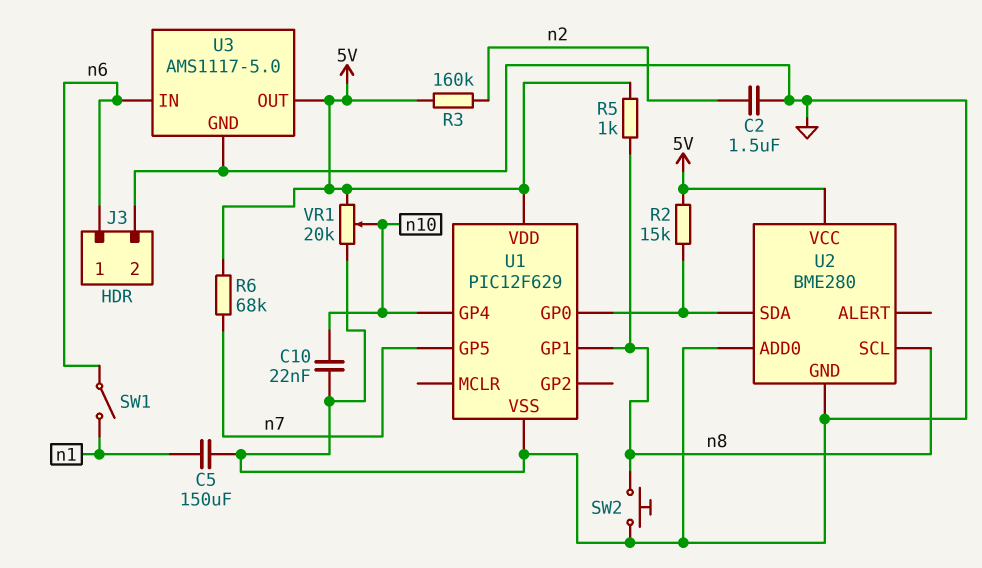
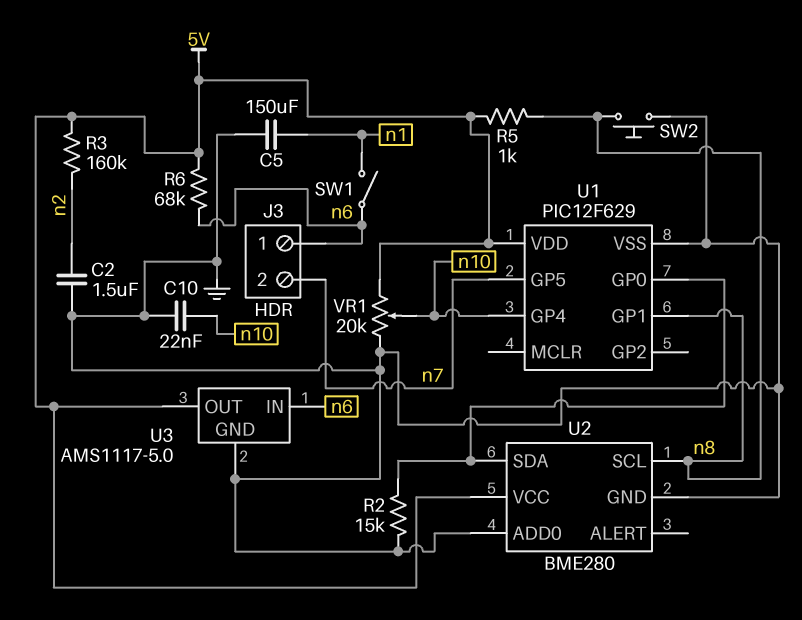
J3 pin 2: GND -> n7
R2: 15k (5V, U1/GP0) -> 15k (GND, U1/GP0)
R6: 68k (5V, n7) -> 68k (5V, n6)

